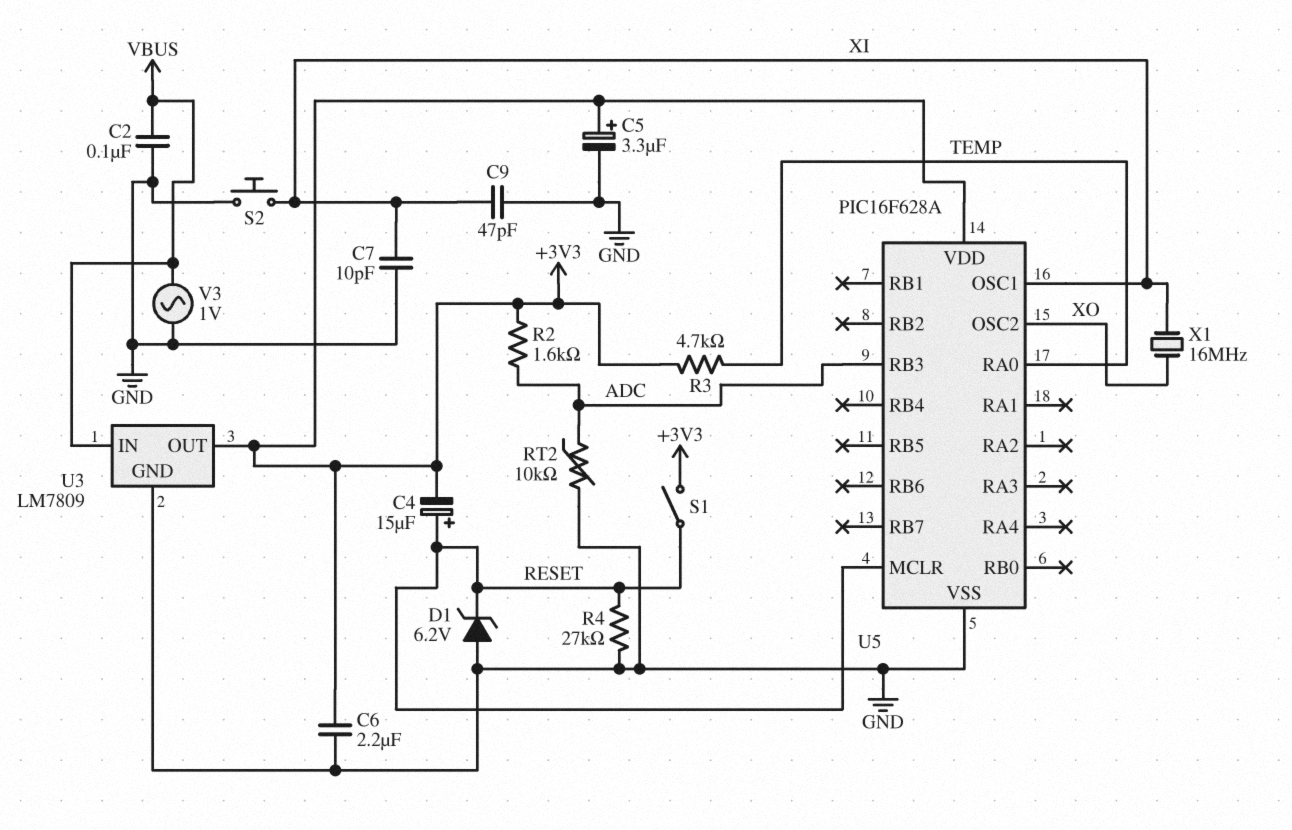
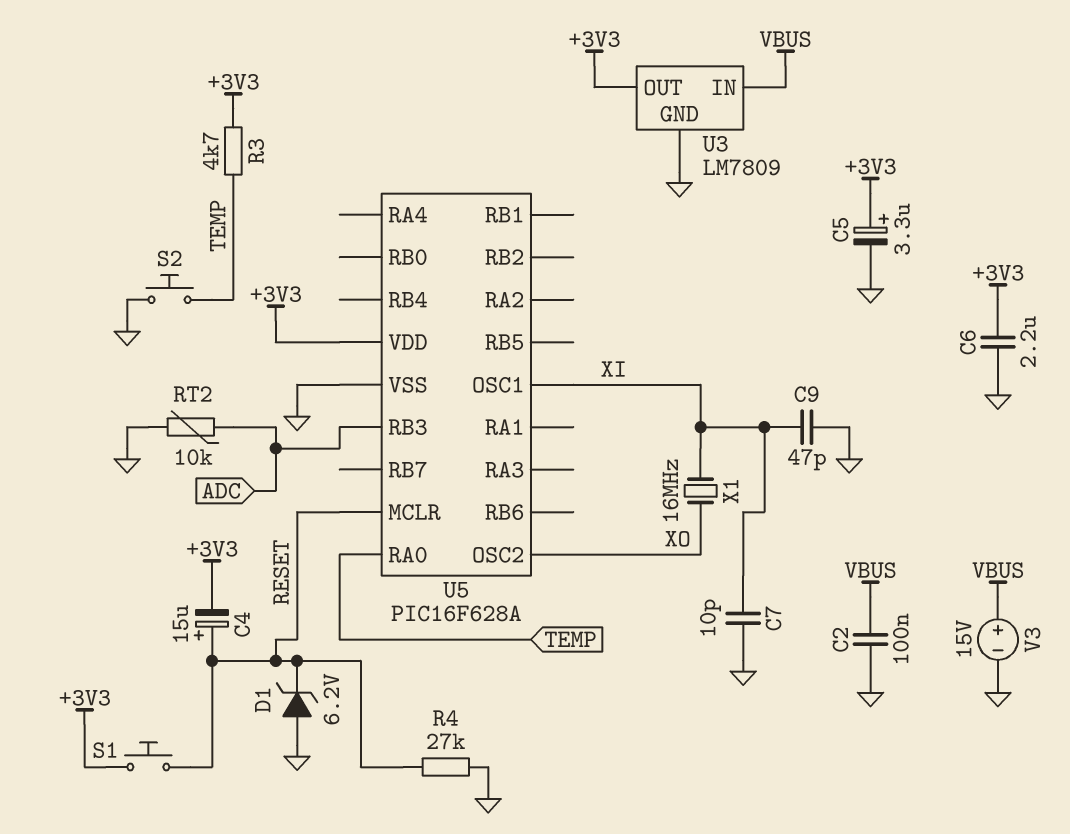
R2: 1.6k (+3V3, ADC) -> none
S1: switch (+3V3, RESET) -> button (+3V3, RESET)
S2: button (GND, XI) -> button (GND, TEMP)
V3: AC 1V (GND, VBUS) -> 15V (plus VBUS, minus GND)

